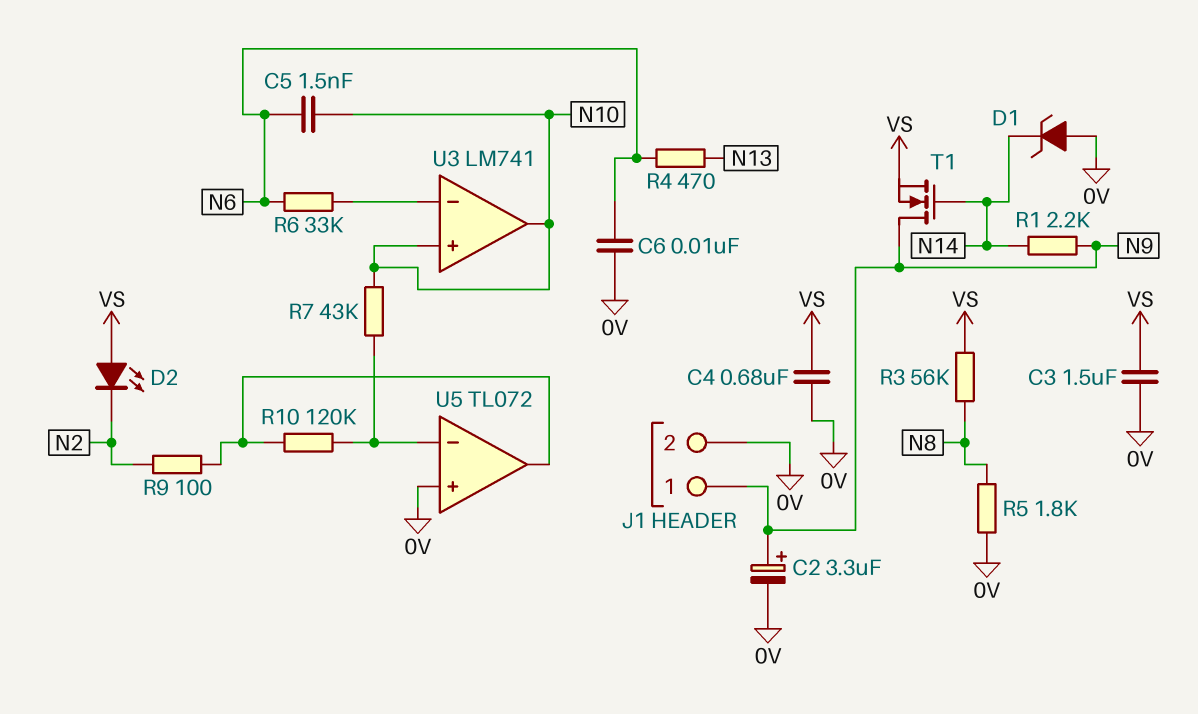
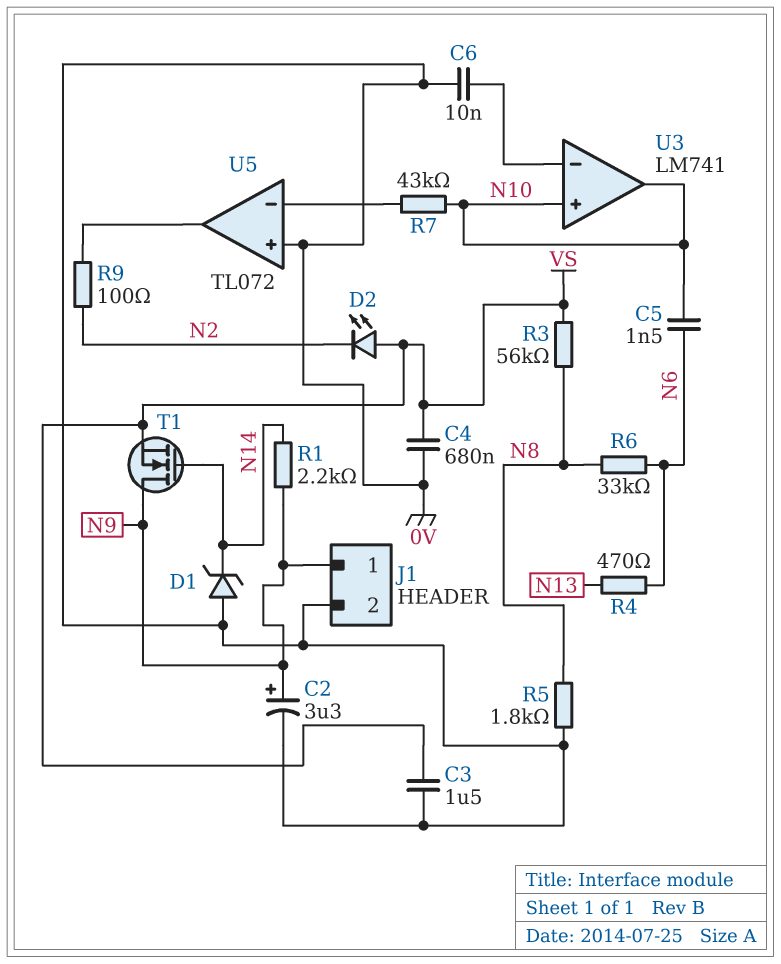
C6: 10nF (0V, N6) -> 10nF (0V, U3/in-)
R6: 33k (N6, U3/in-) -> 33k (N6, N8)
R10: 120k (U5/in-, U5/out) -> none

